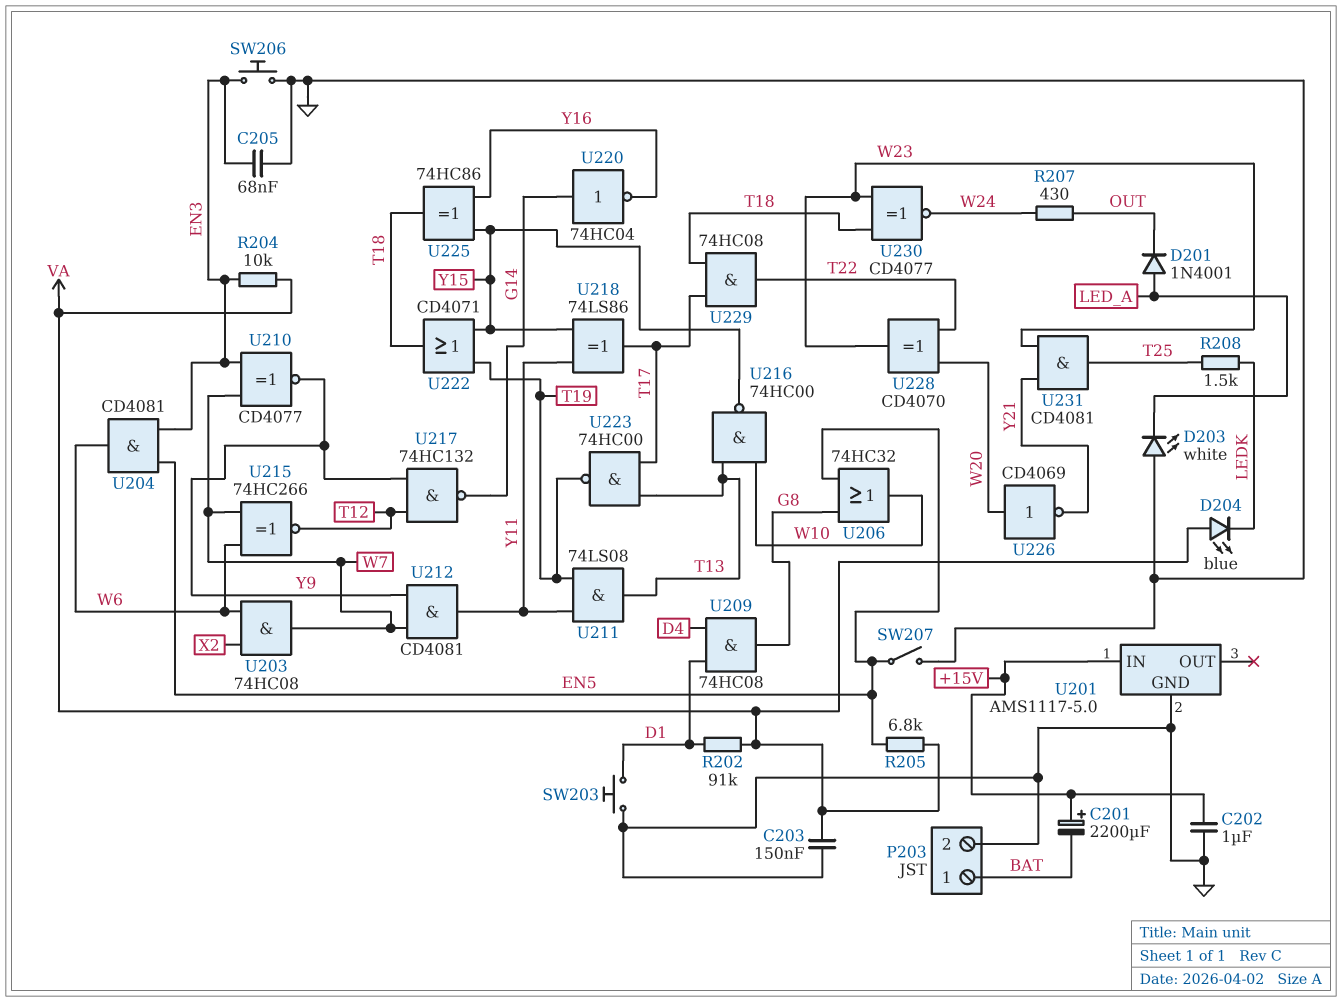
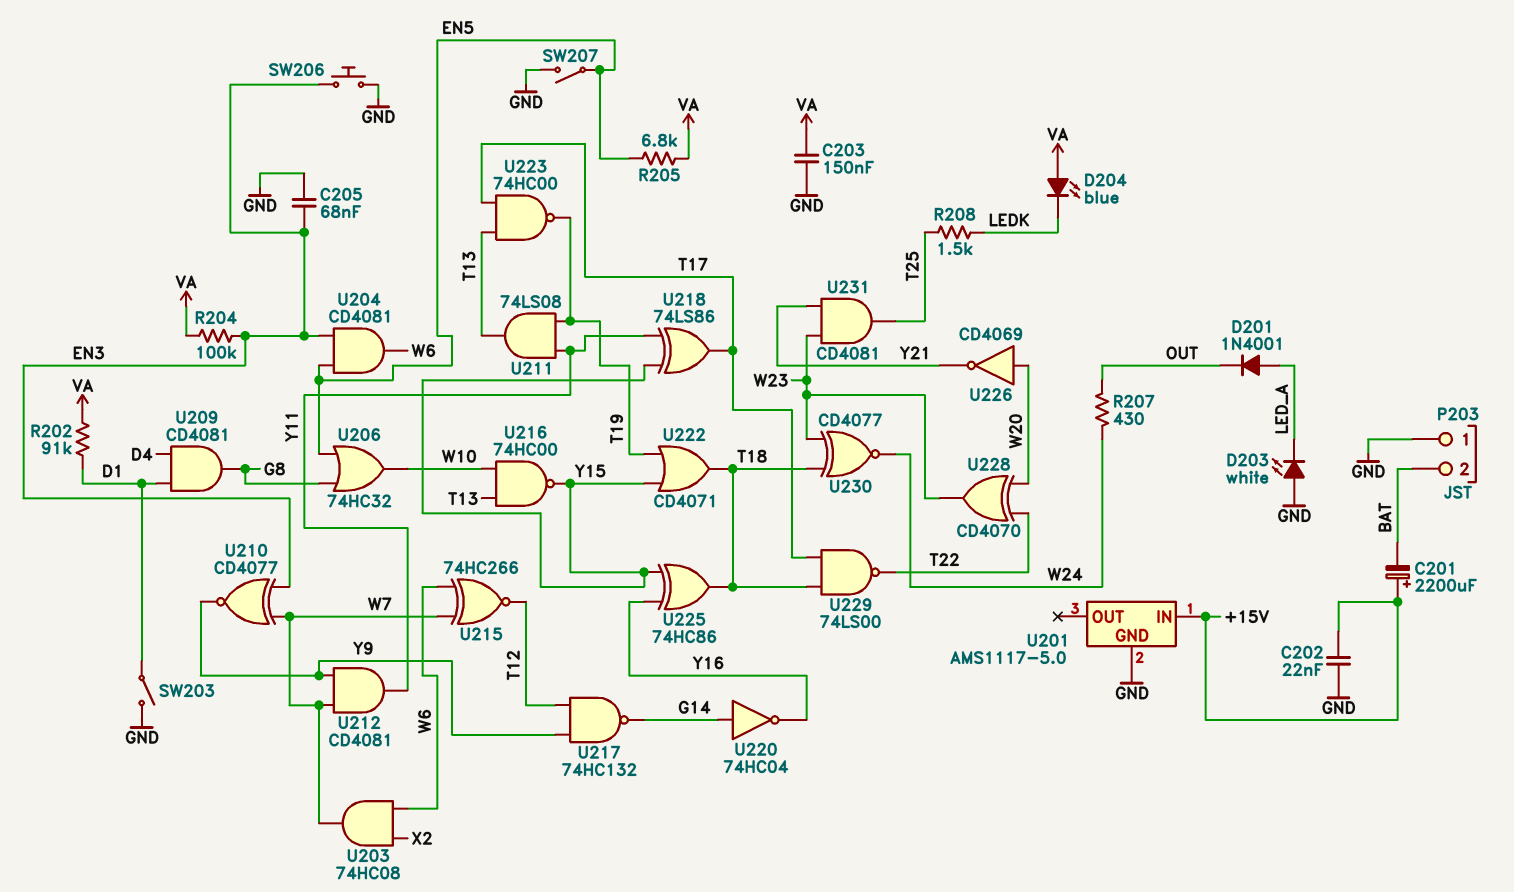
C202: 1uF (+15V, GND) -> 22nF (+15V, GND)
P203 pin 1: BAT -> GND
P203 pin 2: GND -> BAT
R204: 10k (EN3, VA) -> 100k (EN3, VA)
SW203: button (D1, GND) -> switch (D1, GND)
U209: AND 74HC08 (in D1, in D4, out G8) -> AND CD4081 (in D1, in D4, out G8)
U229: AND 74HC08 (in T17, in T18, out T22) -> NAND 74LS00 (in T17, in T18, out T22)

